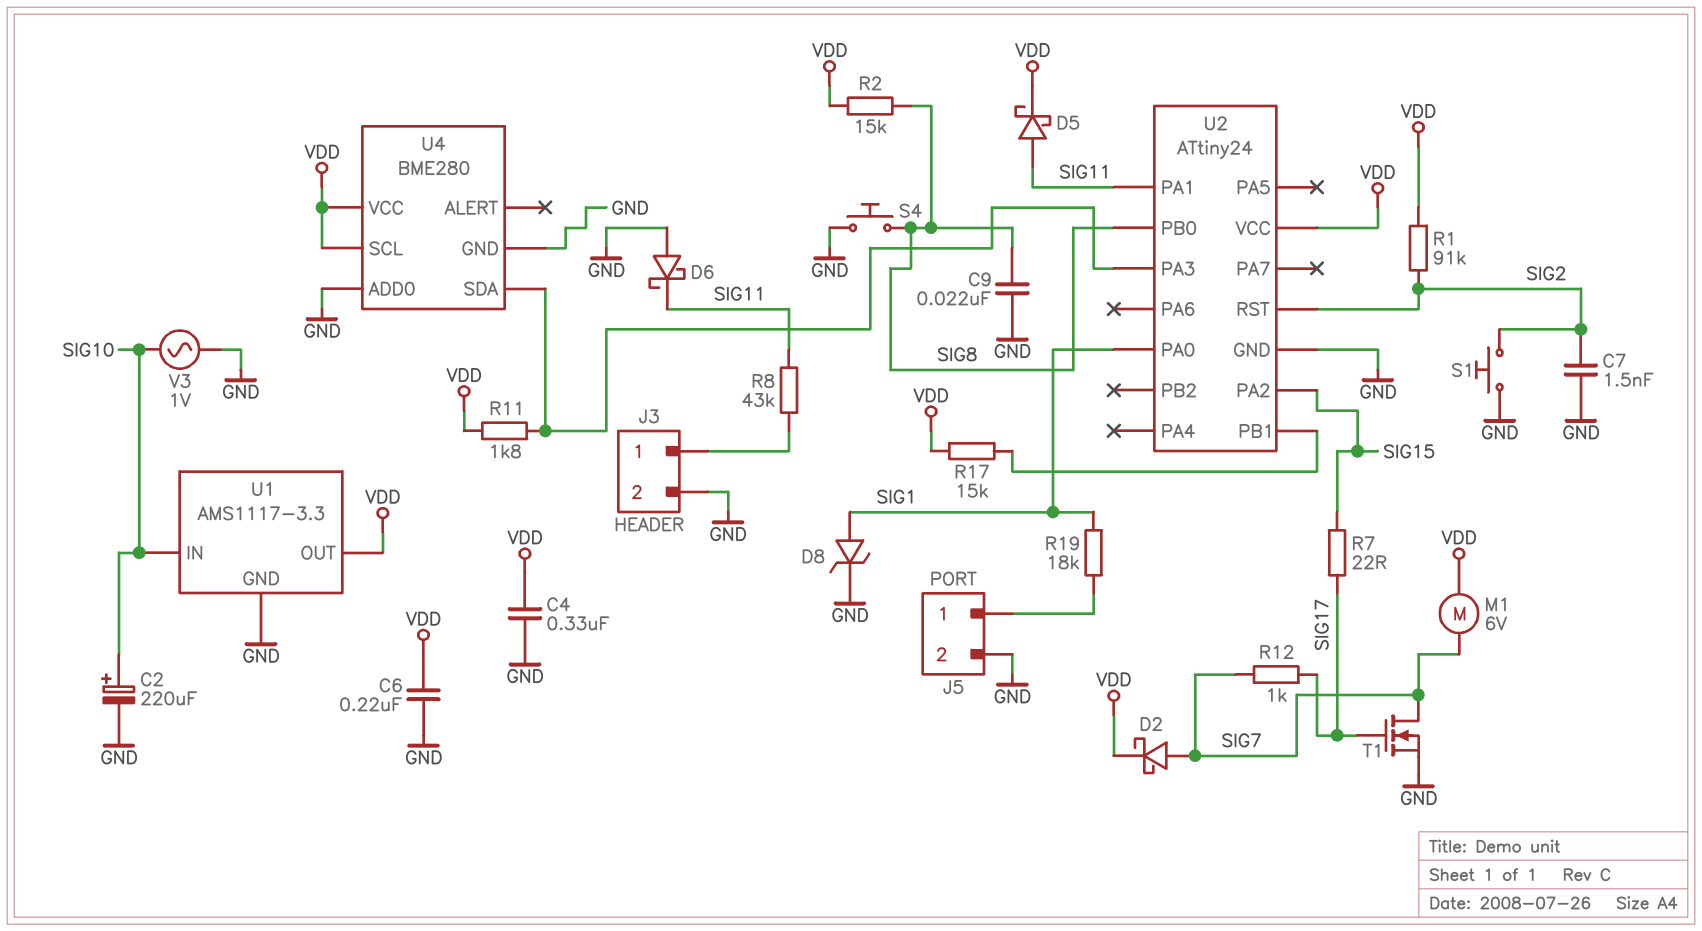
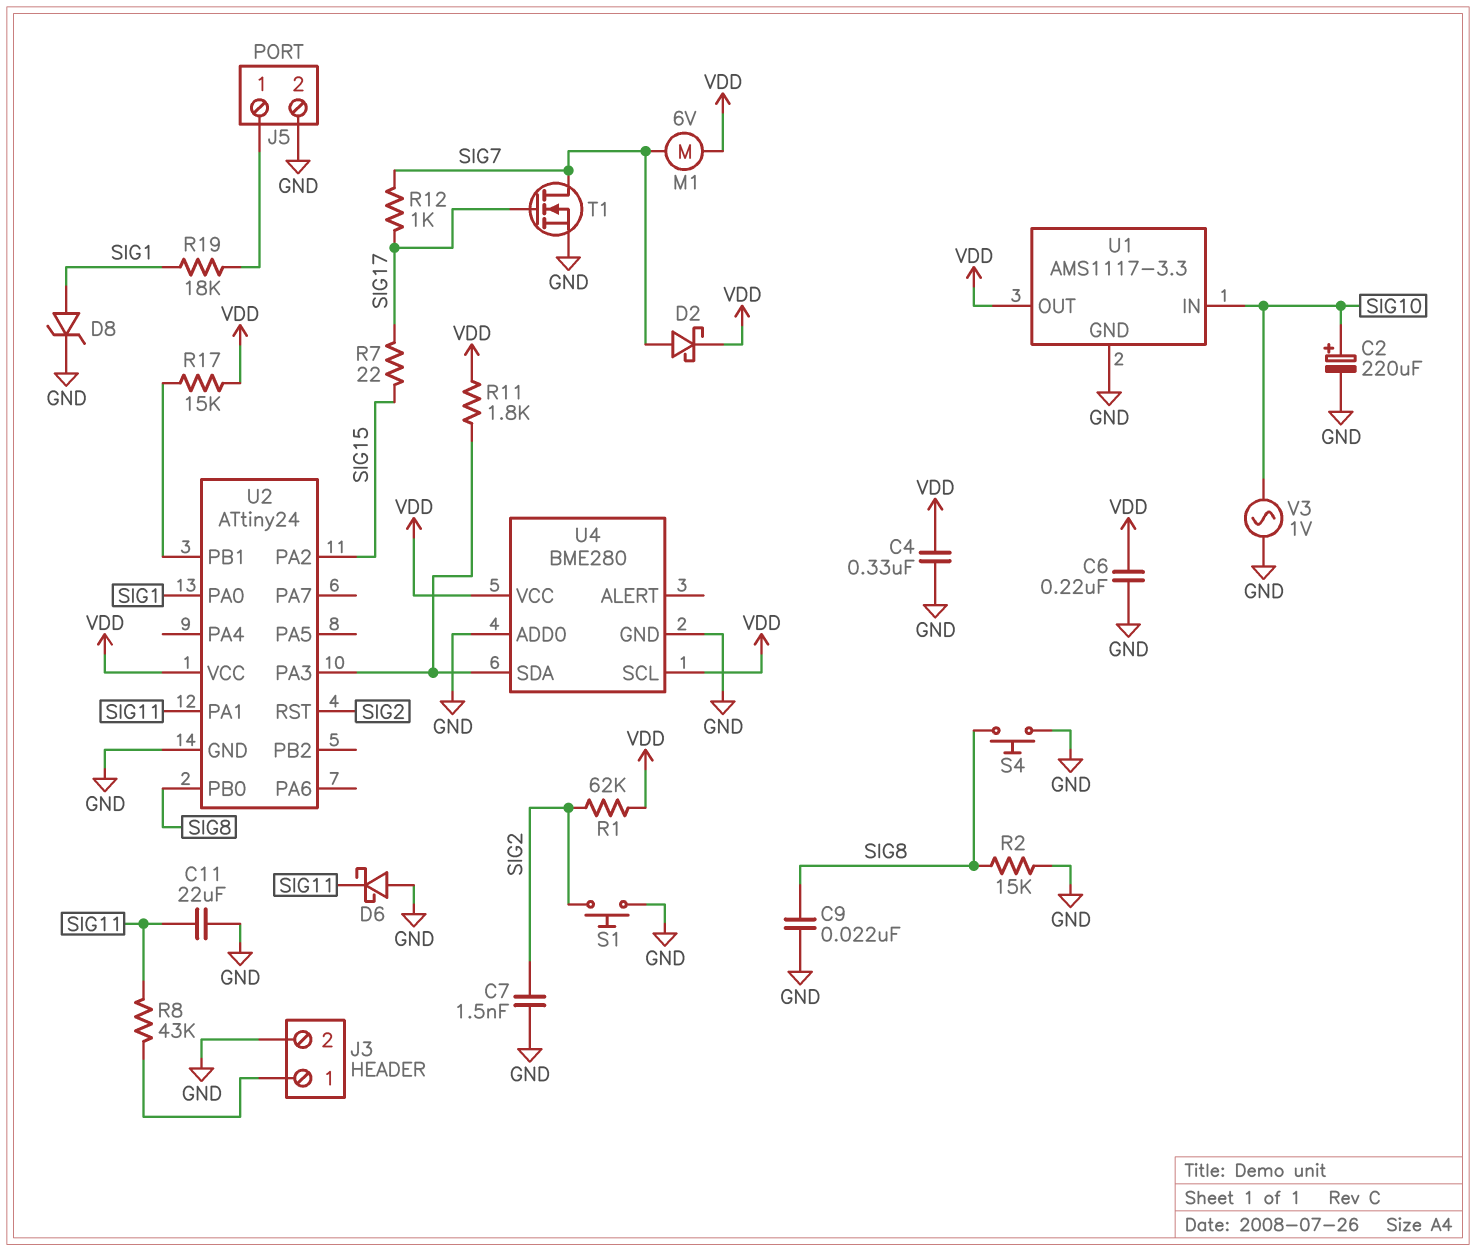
C11: none -> 22uF (GND, SIG11)
D5: schottky (A SIG11, K VDD) -> none
R1: 91k (SIG2, VDD) -> 62k (SIG2, VDD)
R2: 15k (SIG8, VDD) -> 15k (GND, SIG8)

